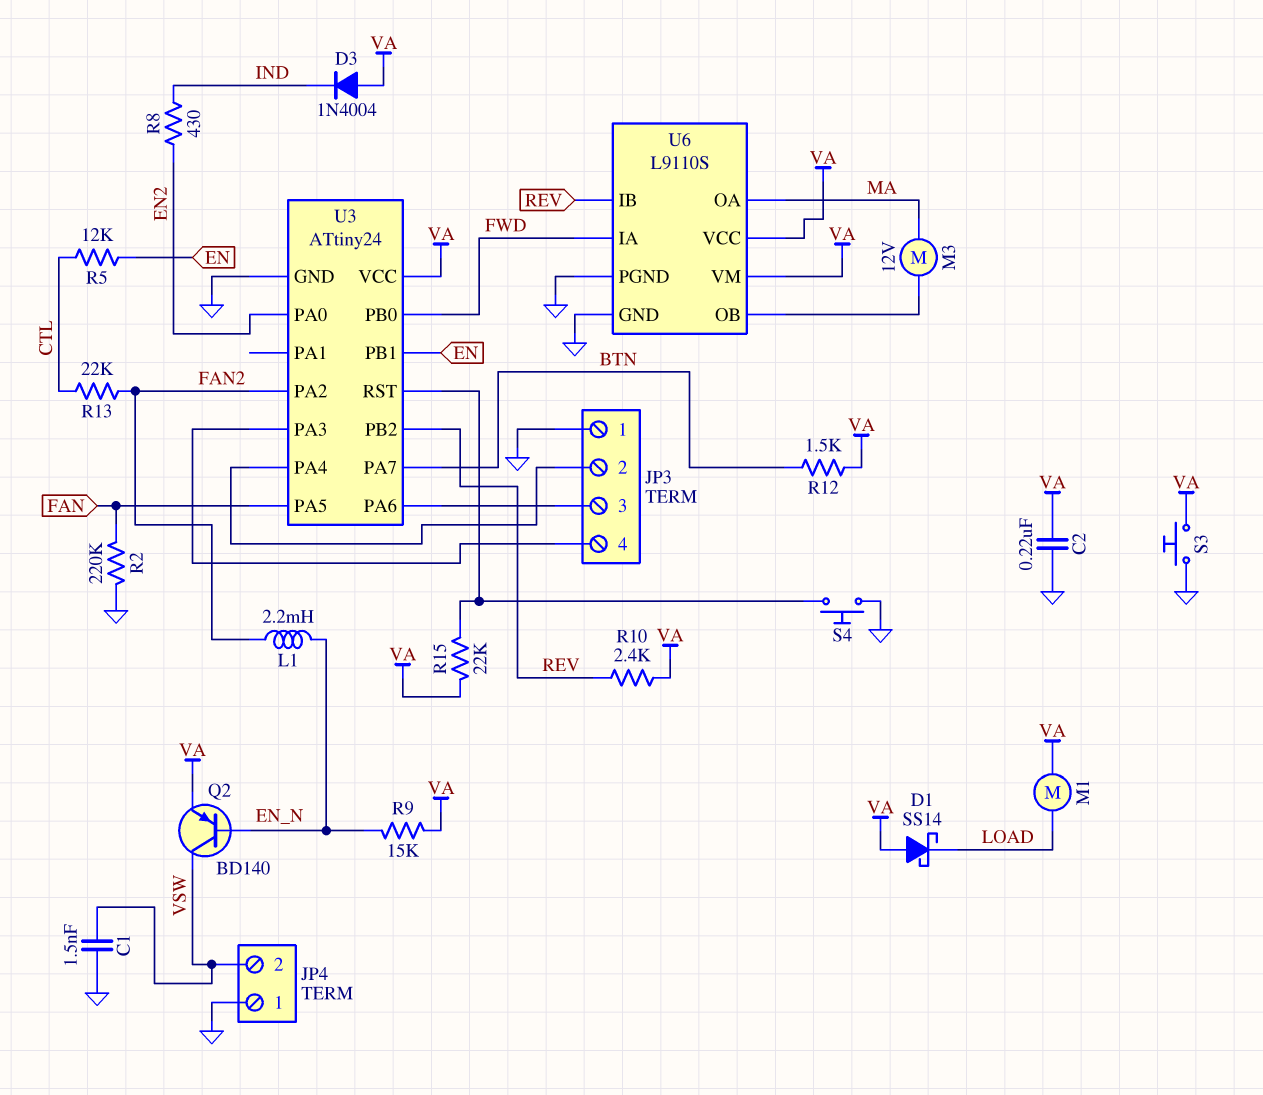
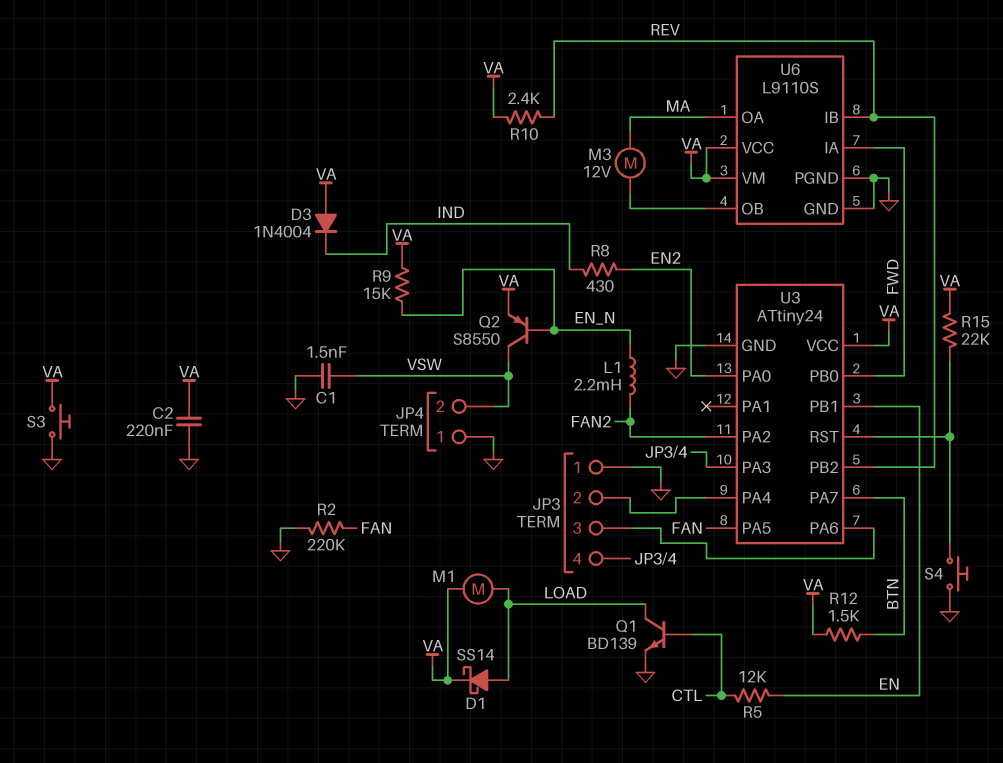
D1: schottky SS14 (A VA, K LOAD) -> schottky SS14 (A LOAD, K VA)
Q1: none -> NPN BD139 (B CTL, C LOAD, E GND)
Q2: PNP BD140 (B EN_N, C VSW, E VA) -> PNP S8550 (B EN_N, C VSW, E VA)
R13: 22k (CTL, FAN2) -> none

